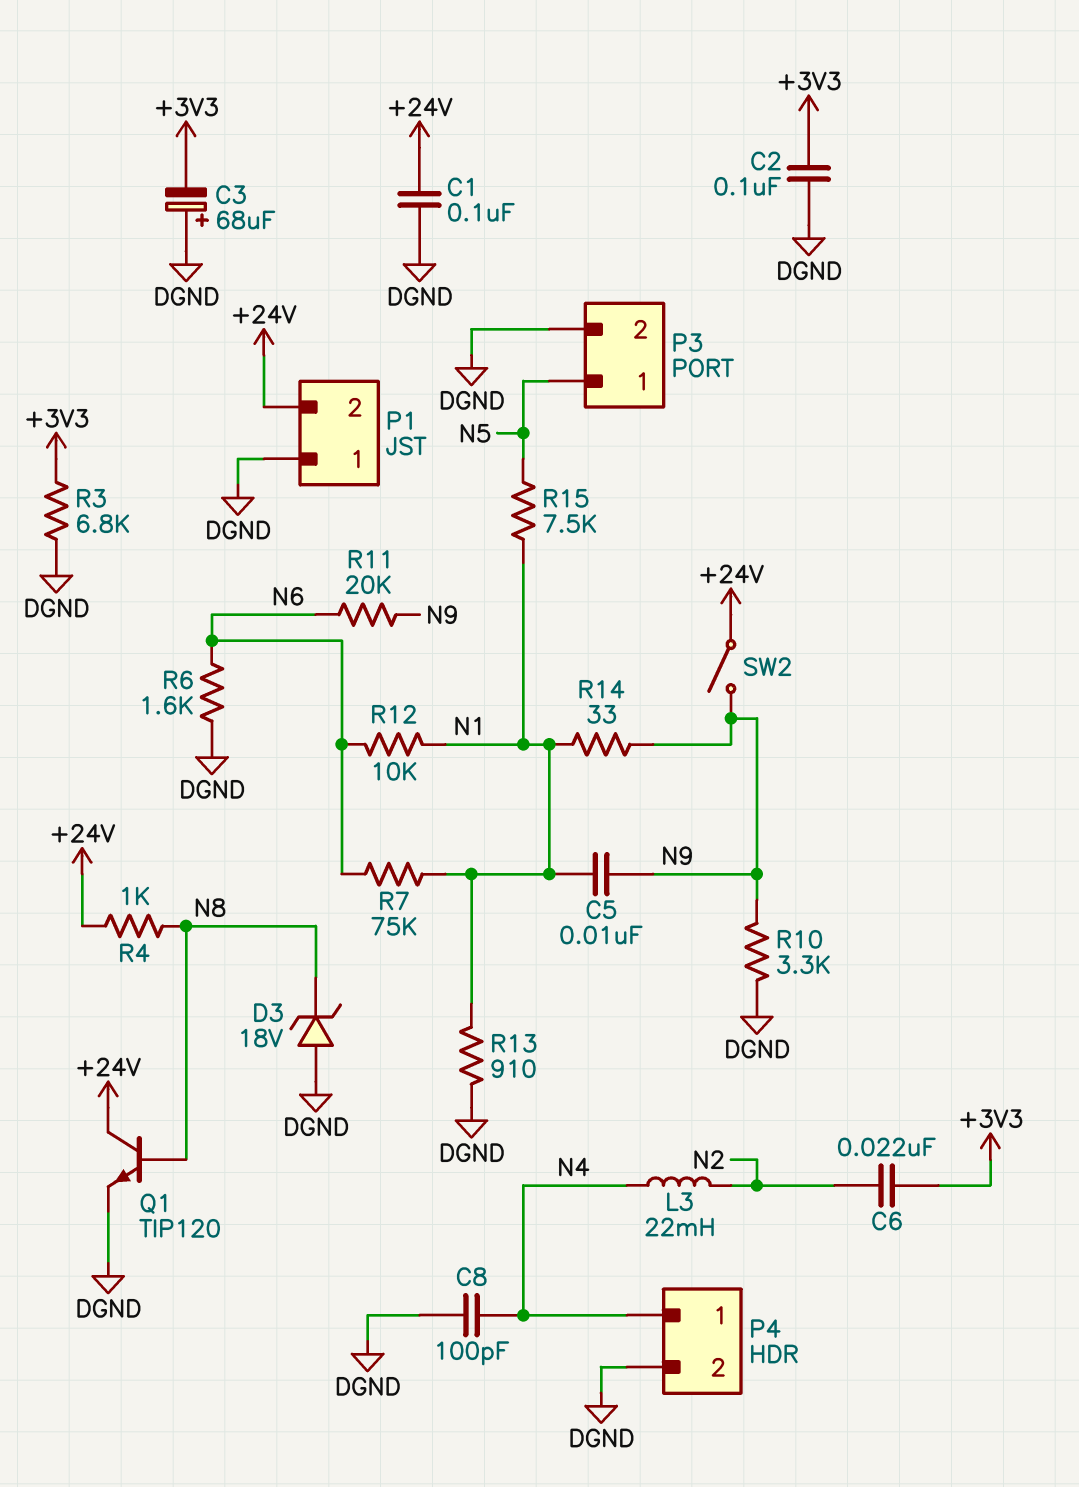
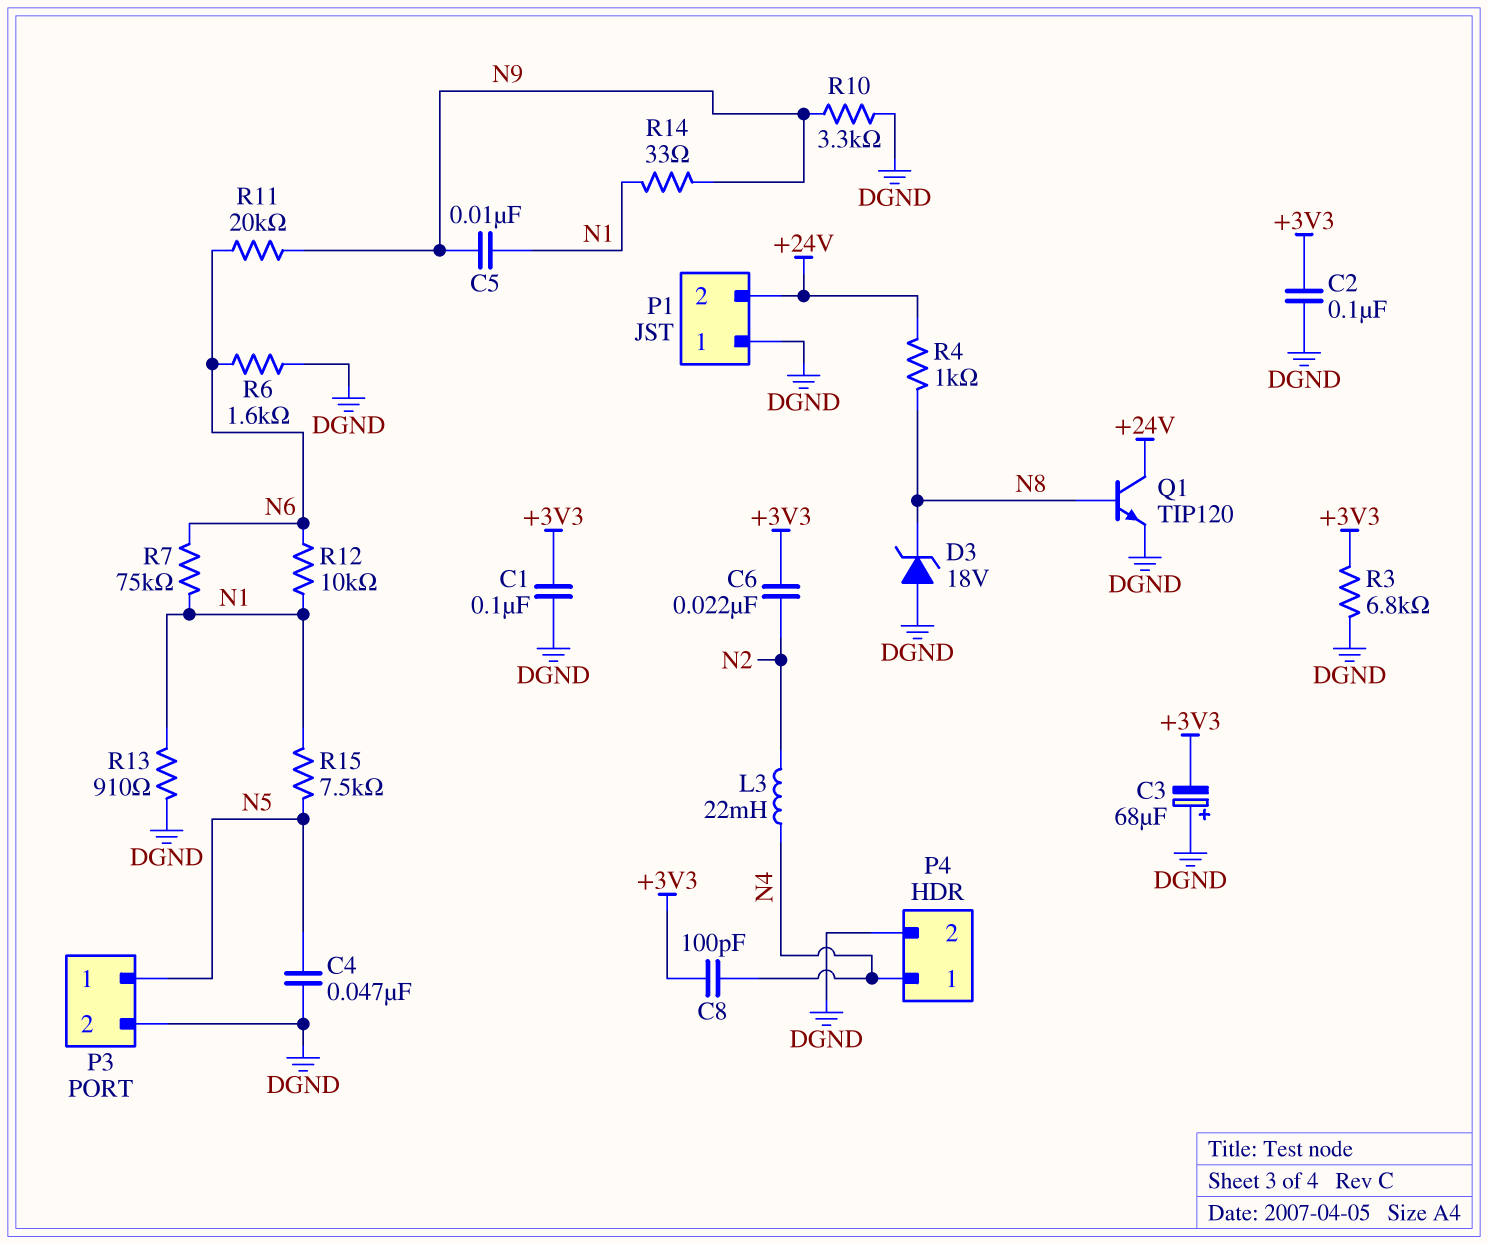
C1: 100nF (+24V, DGND) -> 100nF (+3V3, DGND)
C4: none -> 47nF (DGND, N5)
C8: 100pF (DGND, N4) -> 100pF (+3V3, N4)
SW2: switch (+24V, N9) -> none

